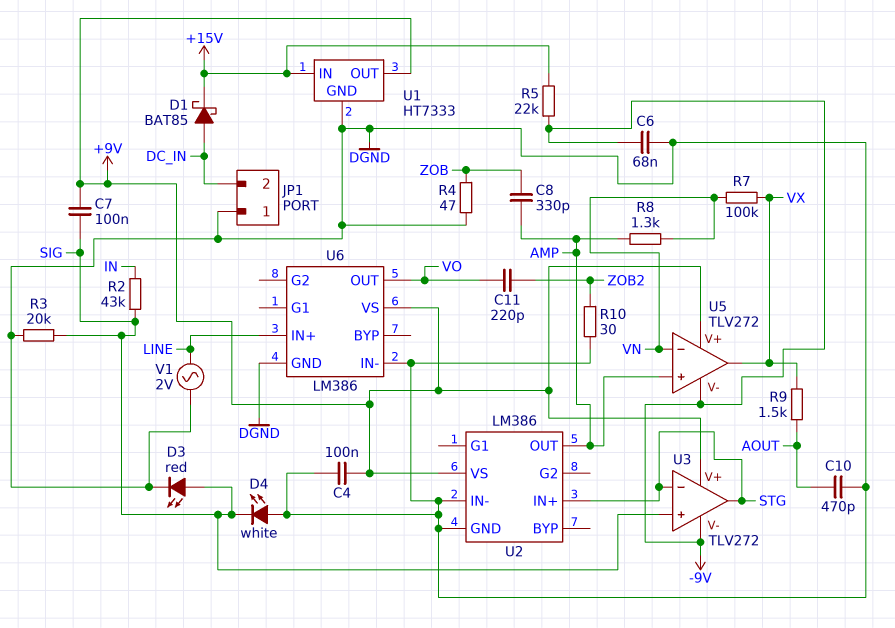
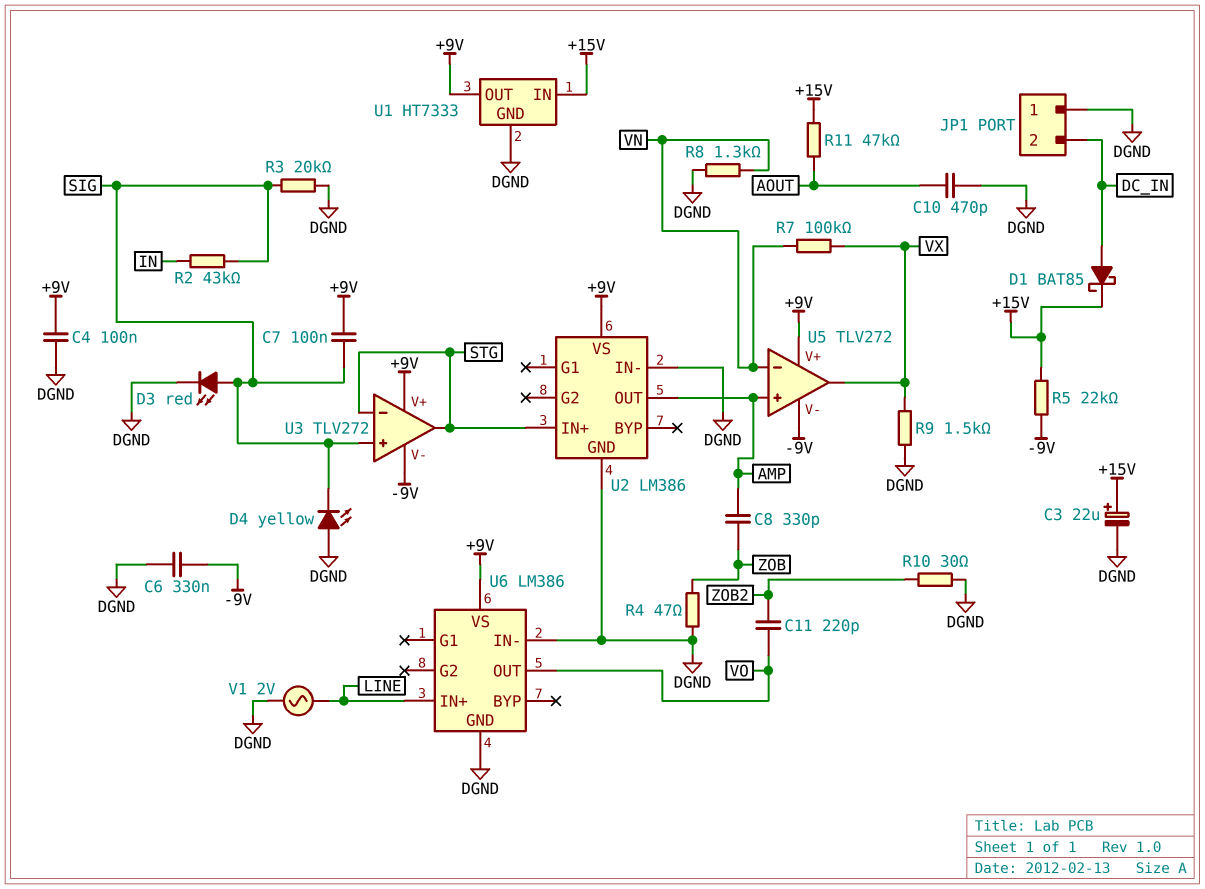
C3: none -> 22uF (plus +15V, minus DGND)
C6: 68nF (-9V, DGND) -> 330nF (-9V, DGND)
D4: LED white (A DGND, K SIG) -> LED yellow (A DGND, K SIG)
R8: 1.3k (AMP, VN) -> 1.3k (DGND, VN)
R9: 1.5k (AOUT, VX) -> 1.5k (DGND, VX)
R11: none -> 47k (+15V, AOUT)

